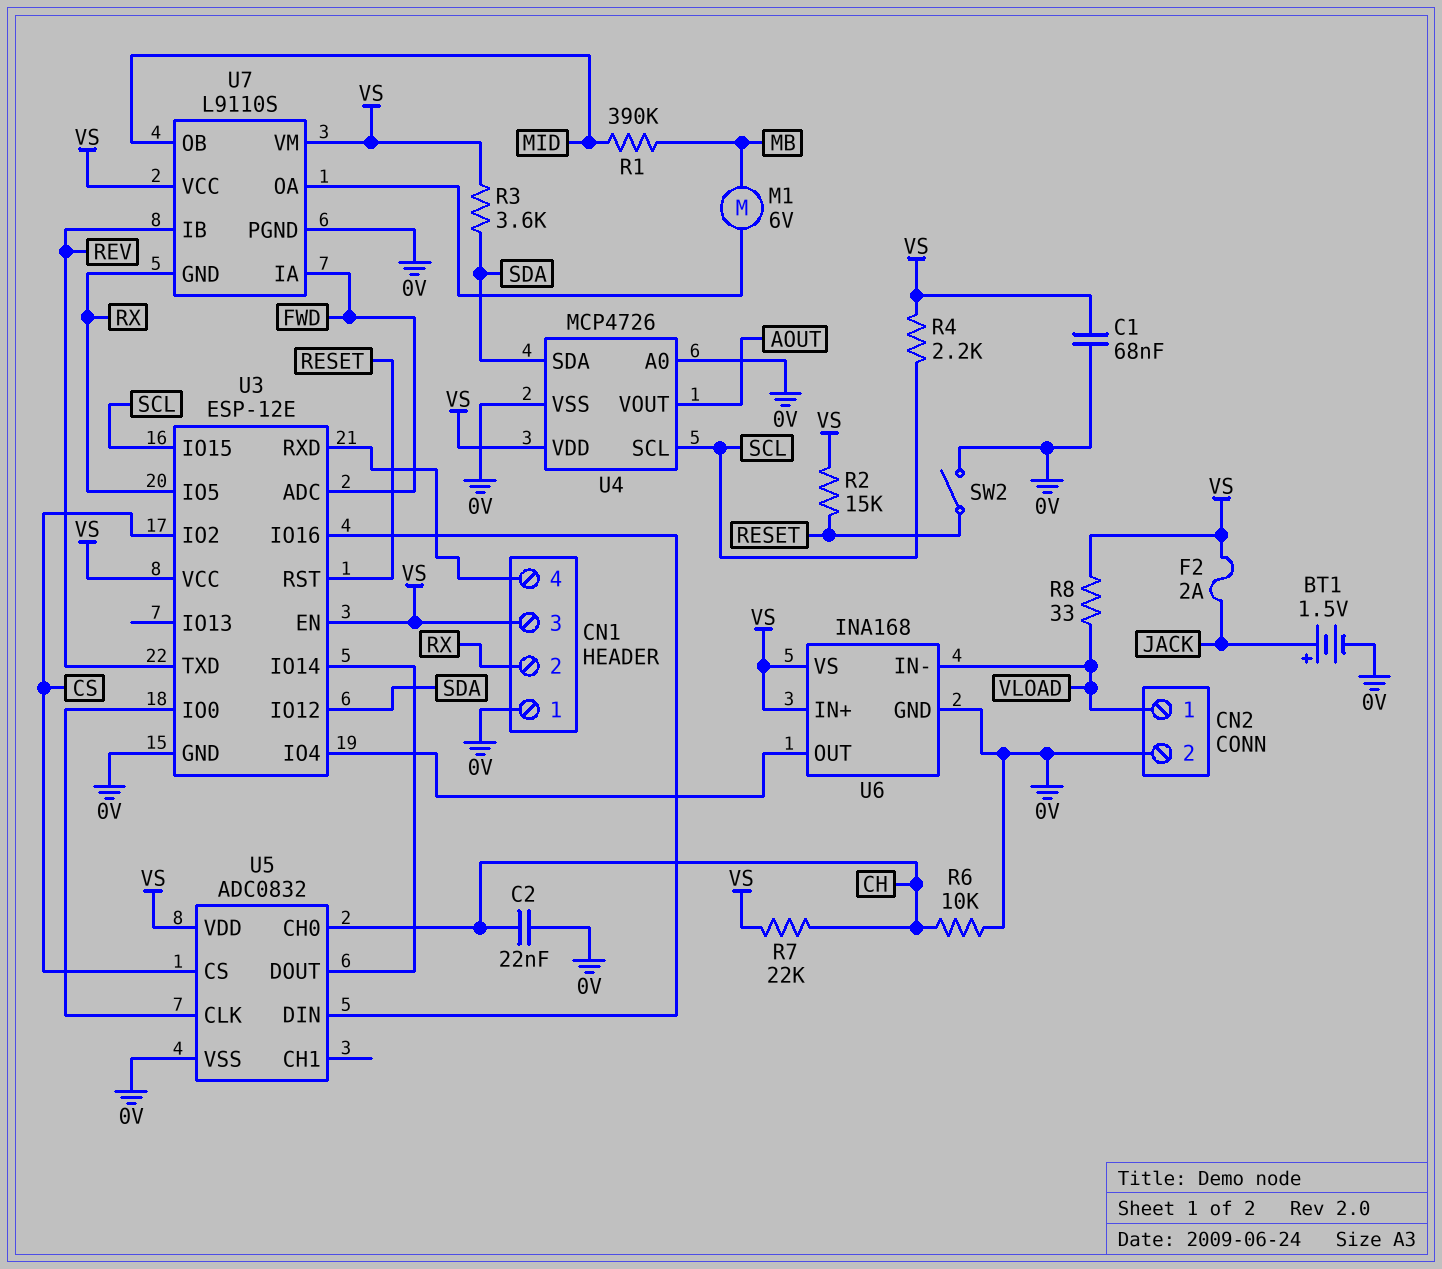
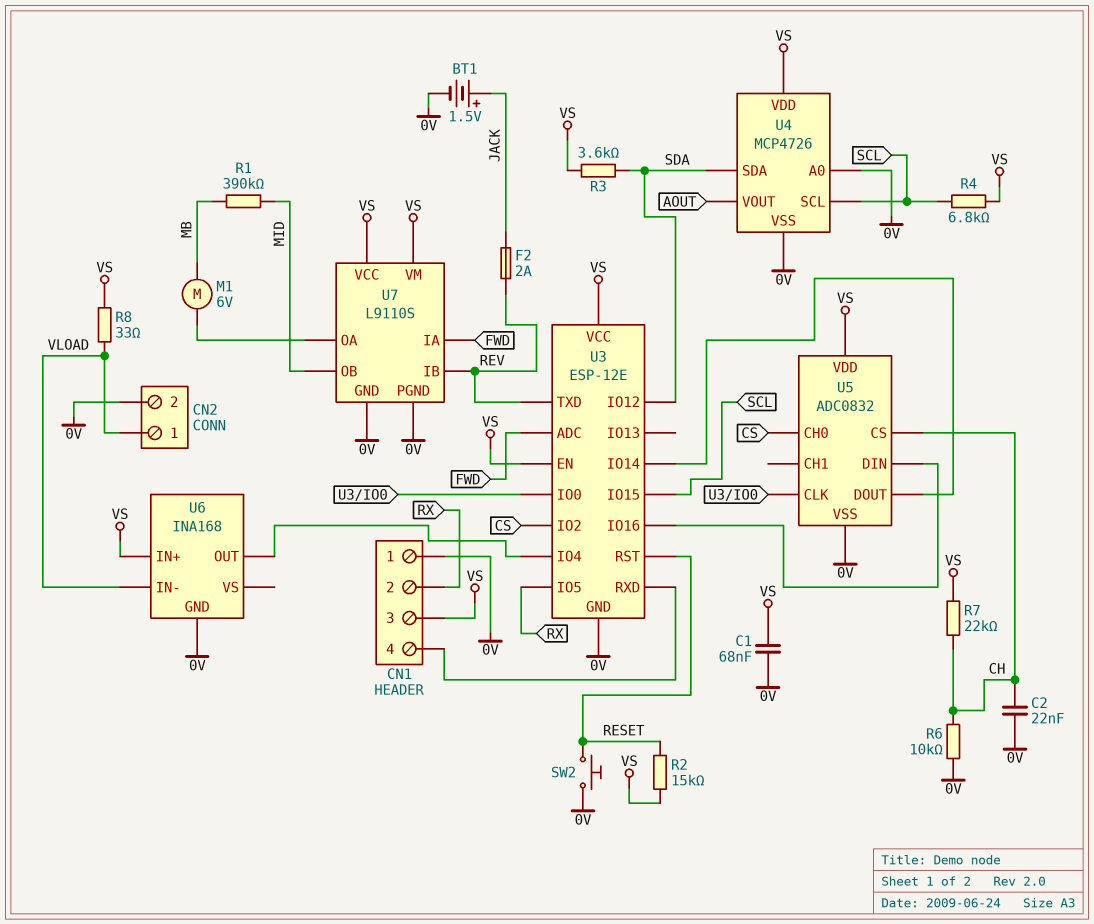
F2: 2A (JACK, VS) -> 2A (JACK, REV)
R4: 2.2k (SCL, VS) -> 6.8k (SCL, VS)
SW2: switch (0V, RESET) -> button (0V, RESET)
U5 pin CH0: CH -> CS
U5 pin CS: CS -> CH
U6 pin VS: VS -> none
U7 pin GND: RX -> 0V

